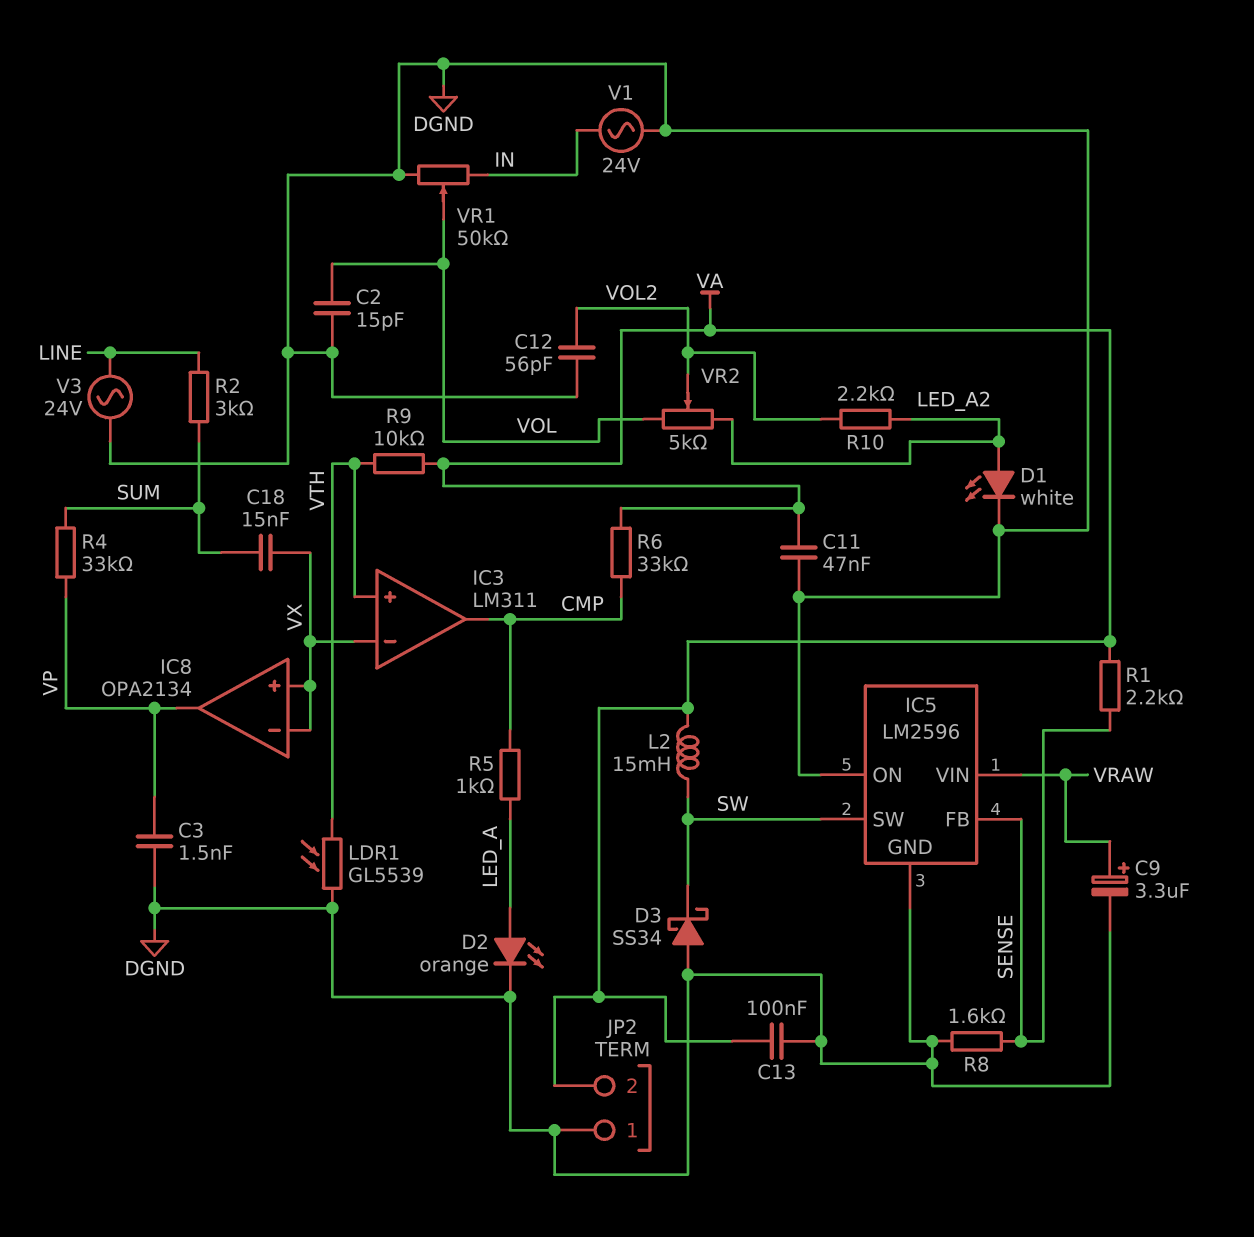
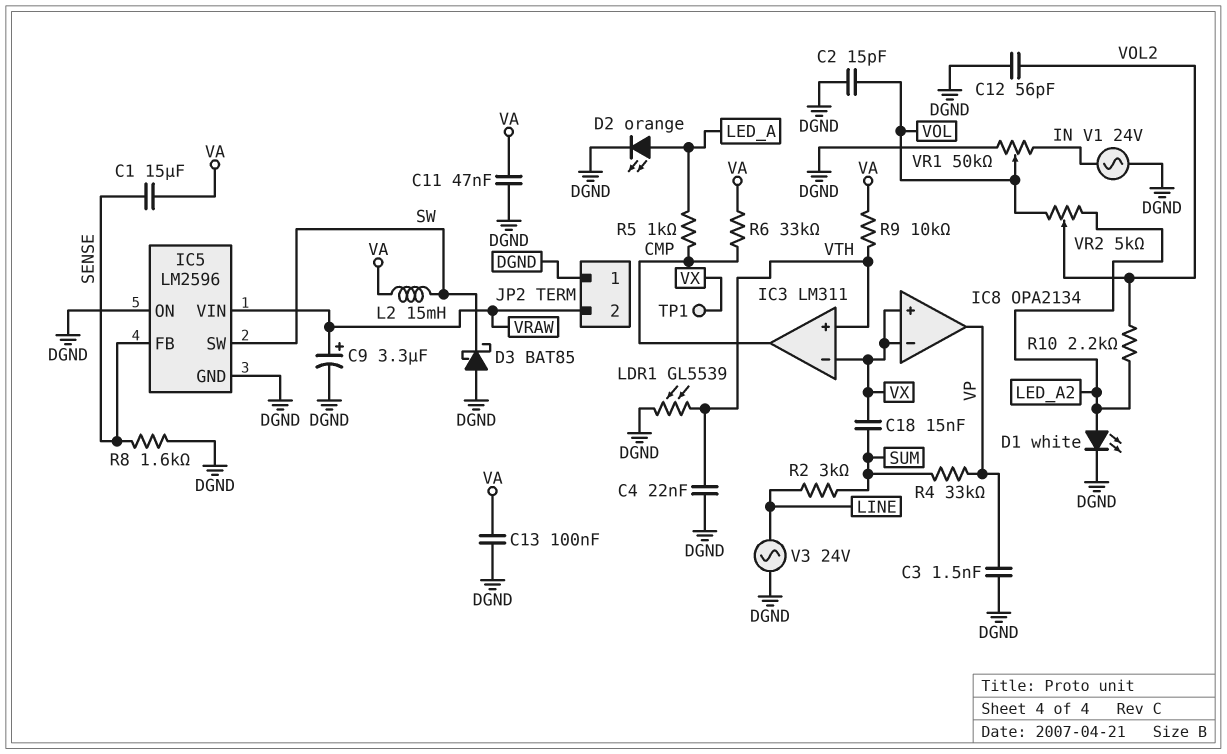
C1: none -> 15uF (SENSE, VA)
C4: none -> 22nF (DGND, VTH)
D3: schottky SS34 (A DGND, K SW) -> schottky BAT85 (A DGND, K SW)
JP2 pin 2: VA -> VRAW
R1: 2.2k (SENSE, VA) -> none
TP1: none -> test point (VX)

